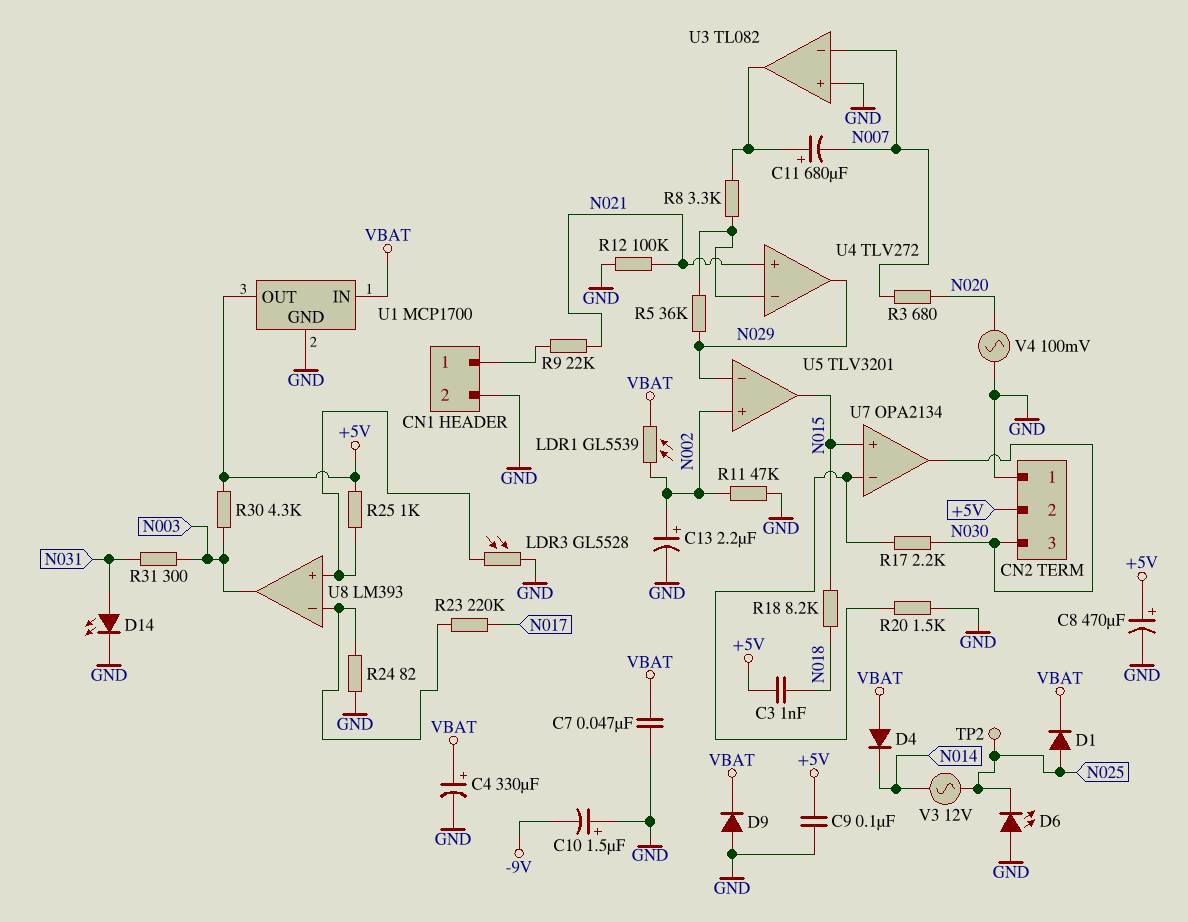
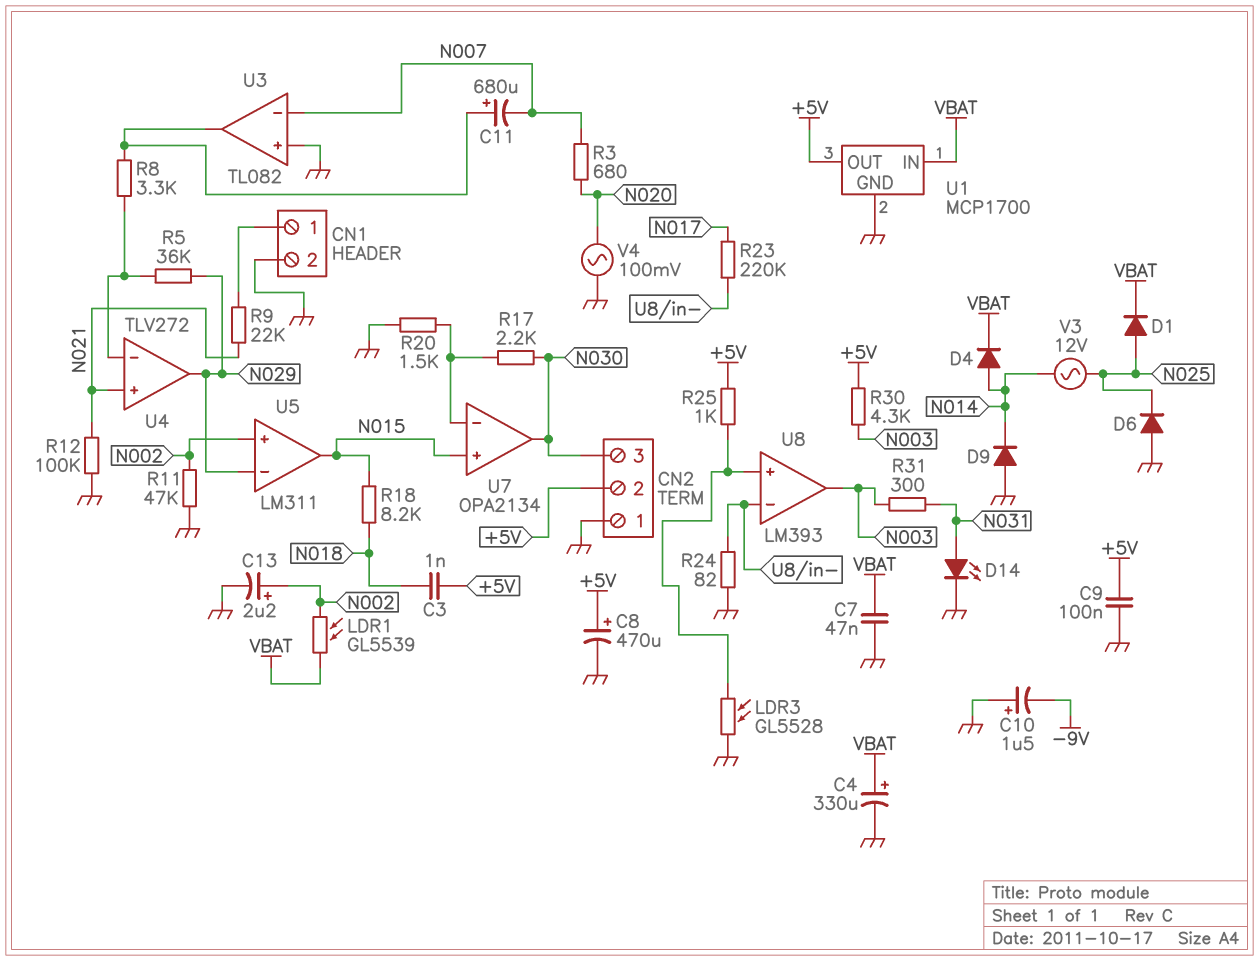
D4: diode (A VBAT, K N014) -> diode (A N014, K VBAT)
D6: LED (A GND, K N025) -> diode (A GND, K N025)
D9: diode (A GND, K VBAT) -> diode (A GND, K N014)
TP2: test point (N025) -> none
U5: TLV3201 -> LM311

